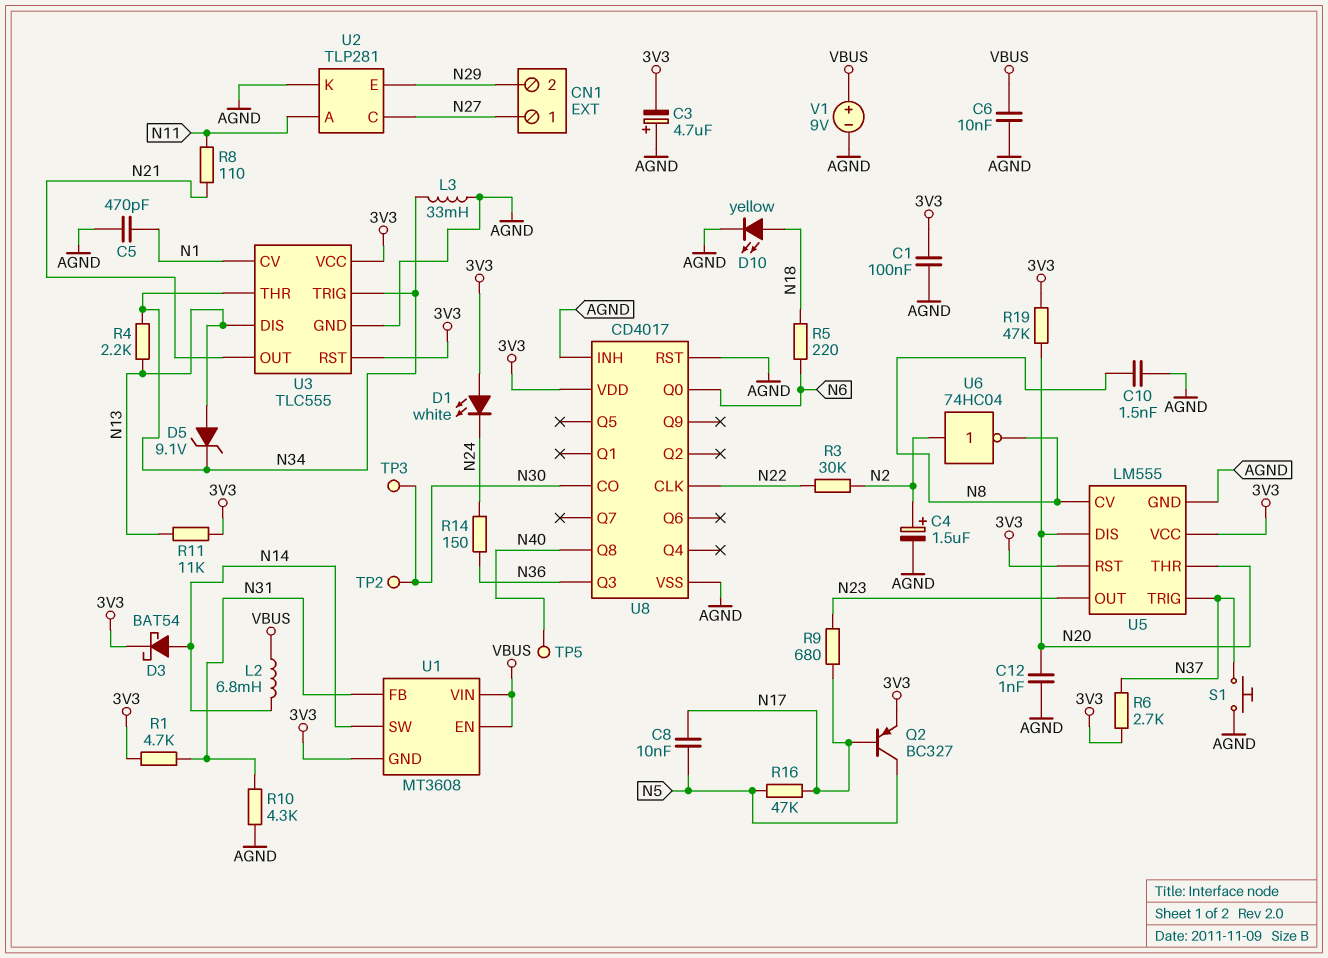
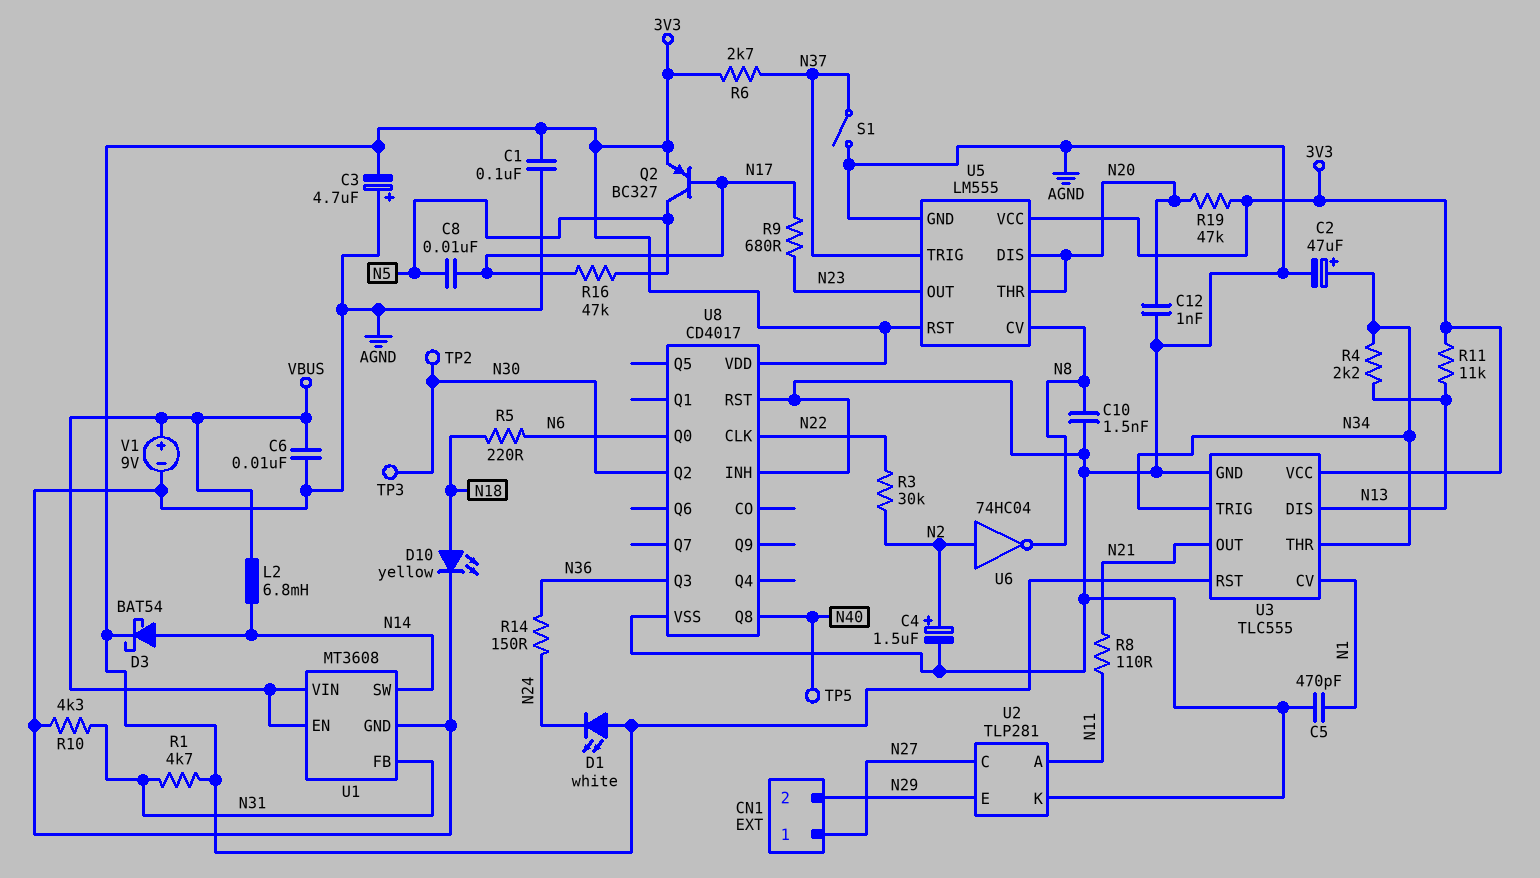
C2: none -> 47uF (plus N34, minus AGND)
D5: zener 9.1V (A N13, K N34) -> none
L3: 33mH (AGND, N34) -> none
S1: button (AGND, N37) -> switch (AGND, N37)
U1 pin GND: 3V3 -> AGND
U8 pin CO: N30 -> none
U8 pin Q2: none -> N30

